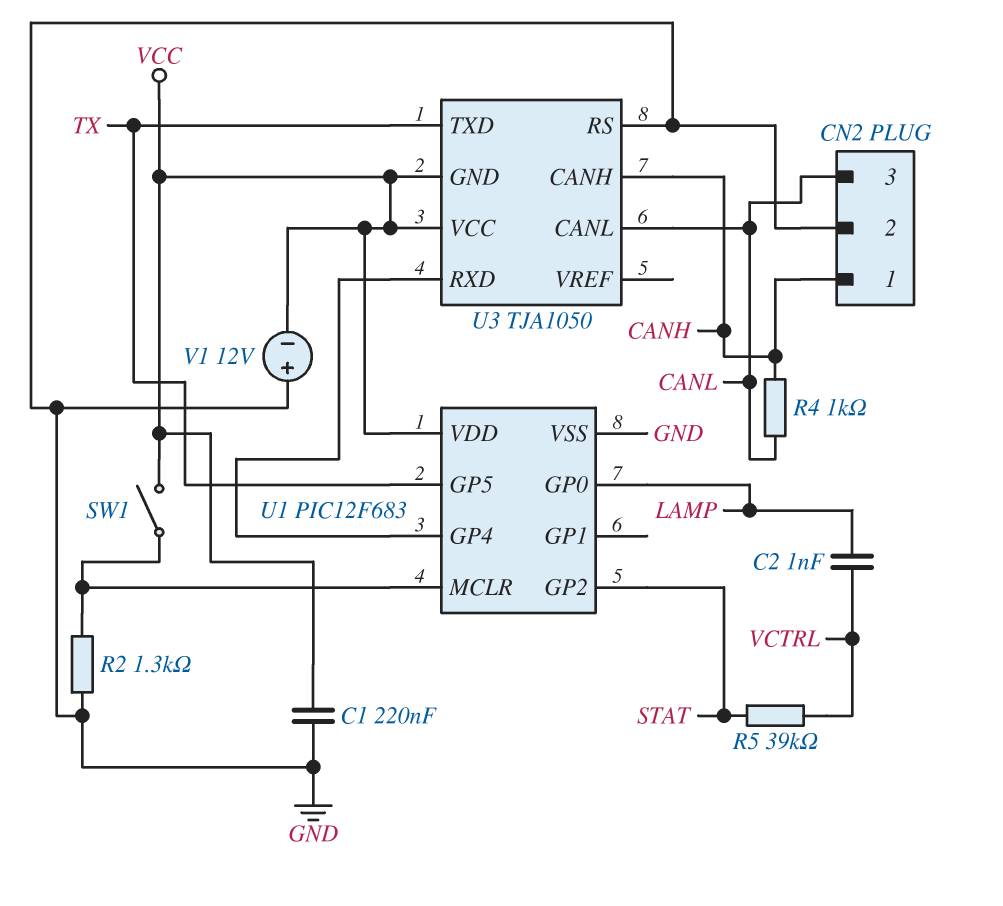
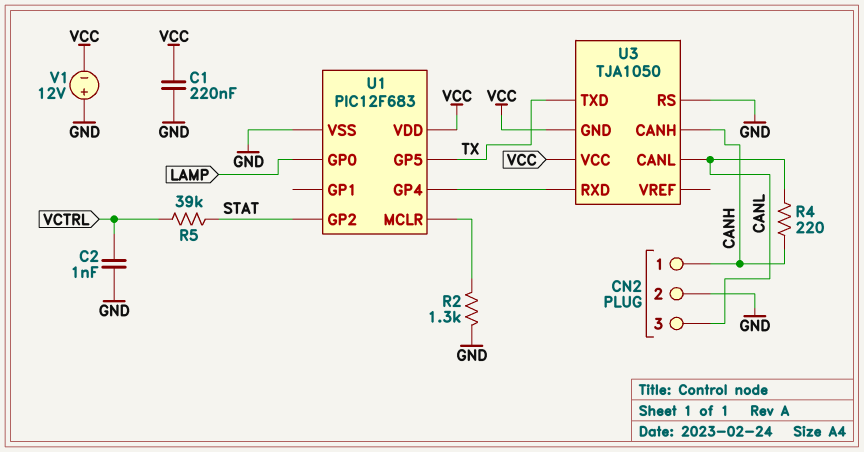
C2: 1nF (LAMP, VCTRL) -> 1nF (GND, VCTRL)
R4: 1k (CANH, CANL) -> 220 (CANH, CANL)
SW1: switch (U1/MCLR, VCC) -> none

